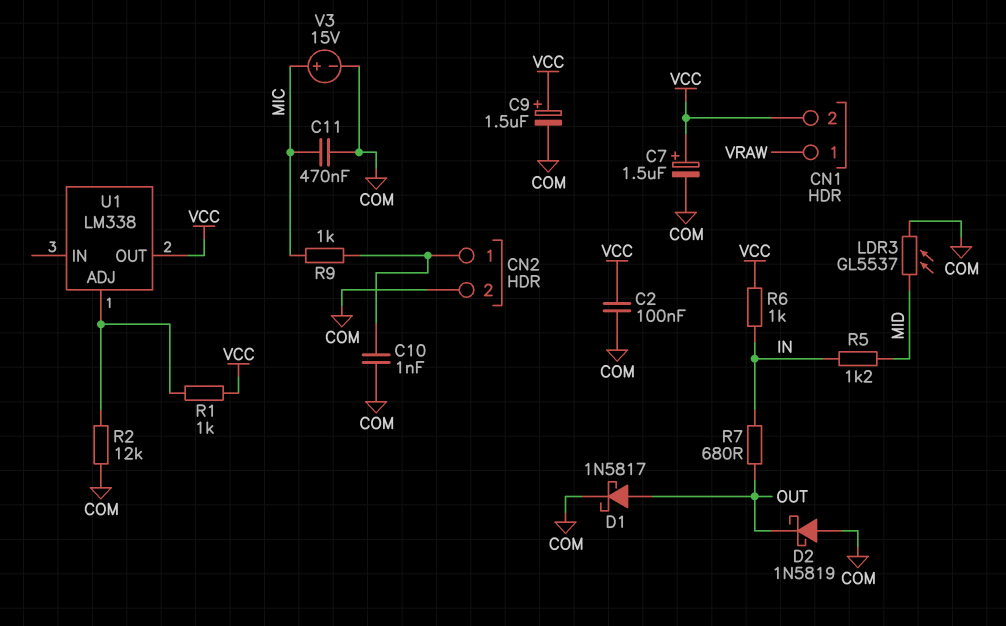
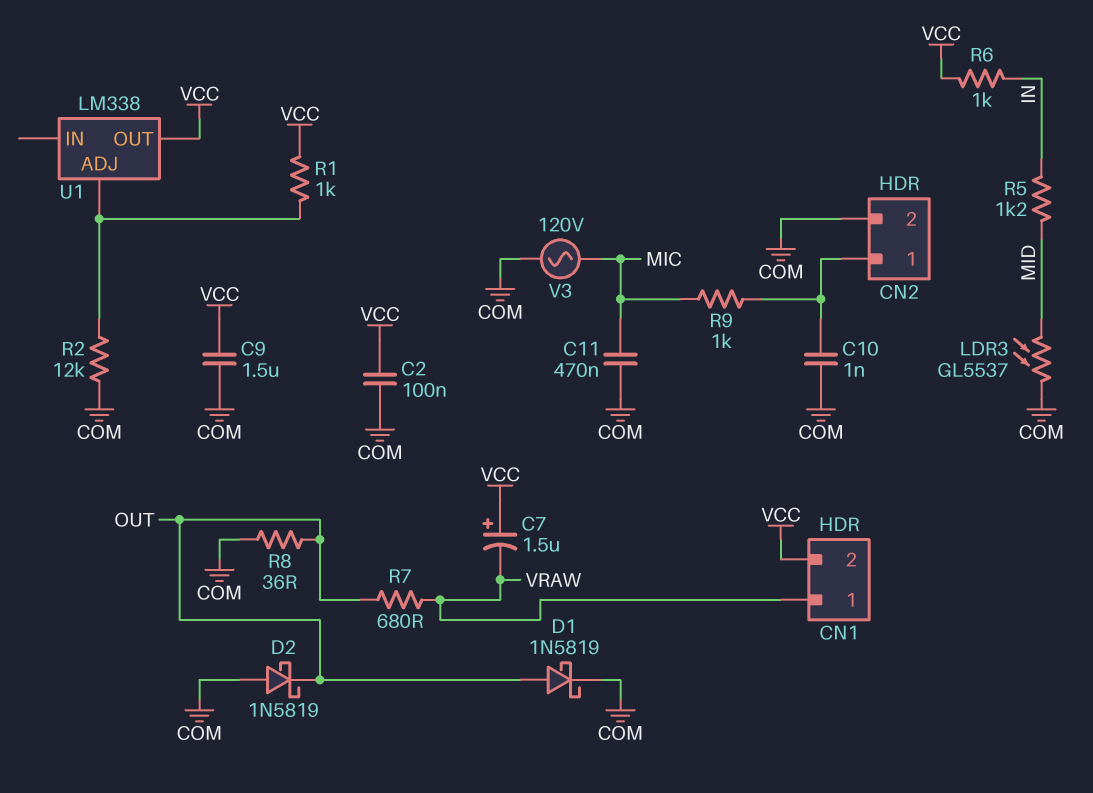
C7: 1.5uF (plus VCC, minus COM) -> 1.5uF (plus VCC, minus VRAW)
C9: 1.5uF (plus VCC, minus COM) -> 1.5uF (COM, VCC)
D1: schottky 1N5817 (A OUT, K COM) -> schottky 1N5819 (A OUT, K COM)
R7: 680 (IN, OUT) -> 680 (OUT, VRAW)
R8: none -> 36 (COM, OUT)
V3: 15V (plus MIC, minus COM) -> AC 120V (COM, MIC)

